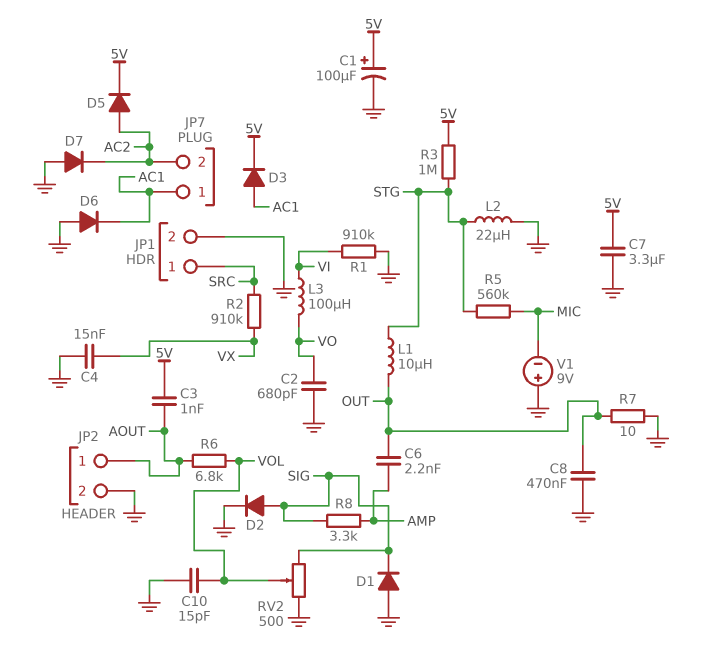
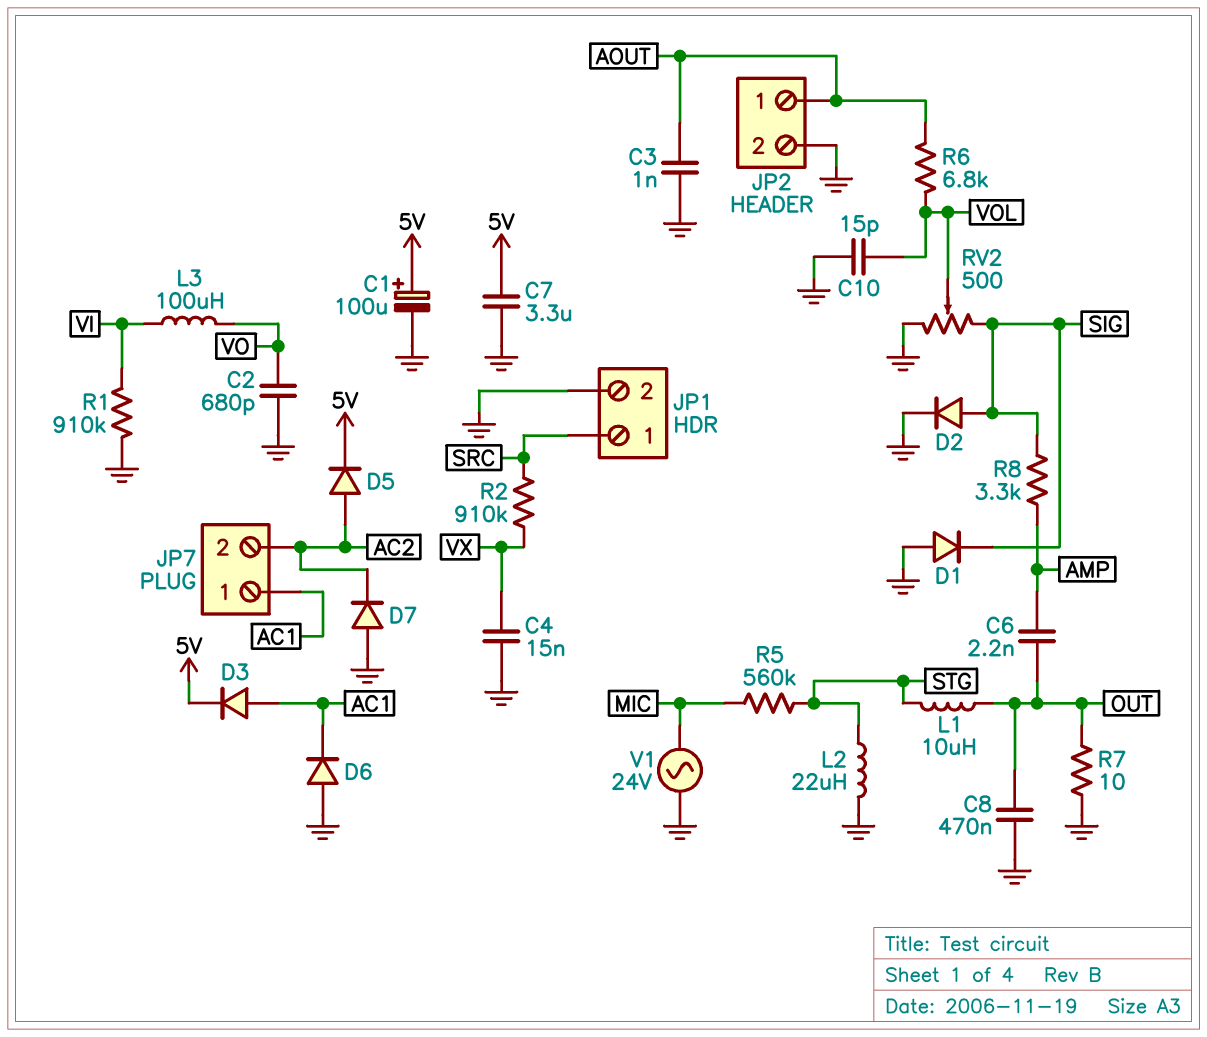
C3: 1nF (5V, AOUT) -> 1nF (AOUT, GND)
R3: 1M (5V, STG) -> none
V1: 9V (plus GND, minus MIC) -> AC 24V (GND, MIC)

